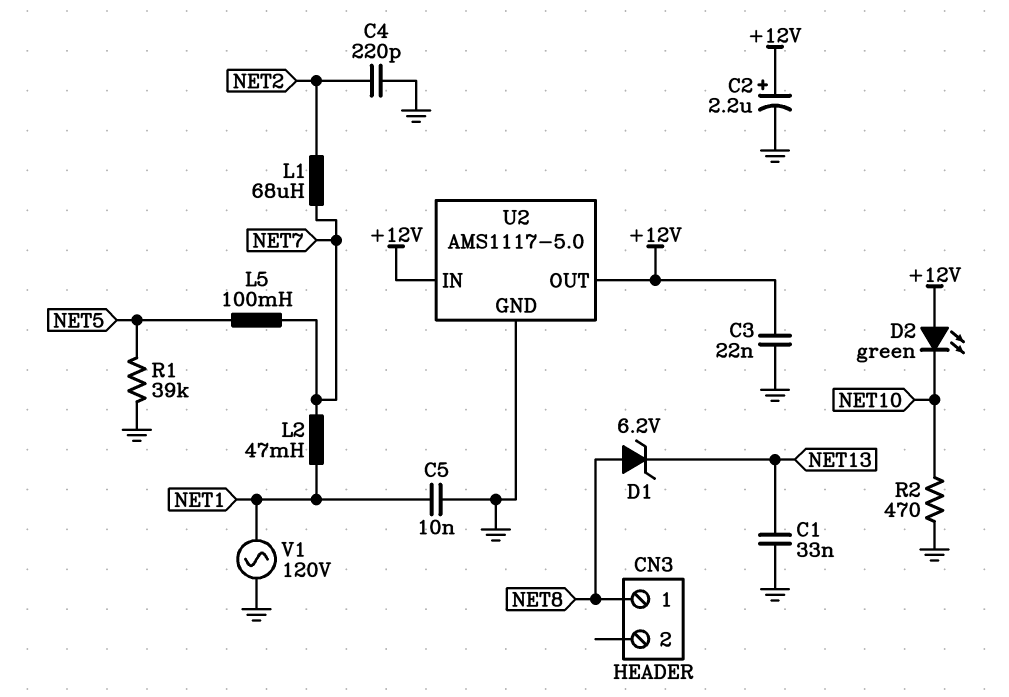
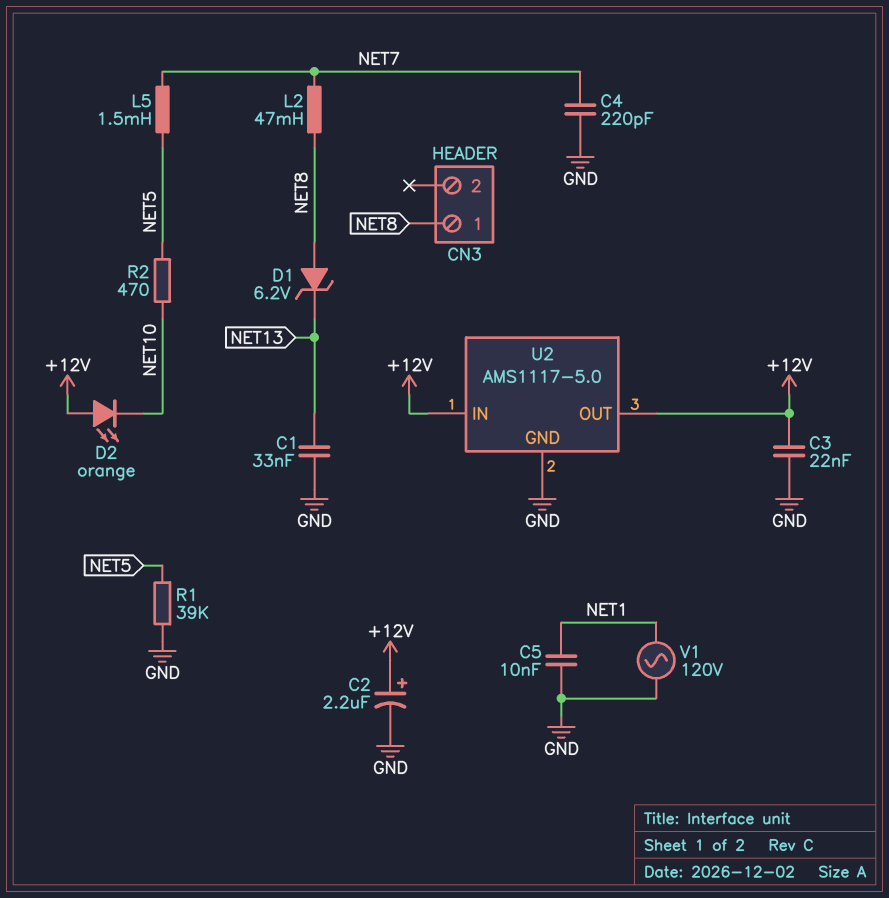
C4: 220pF (GND, NET2) -> 220pF (GND, NET7)
D2: LED green (A +12V, K NET10) -> LED orange (A +12V, K NET10)
L1: 68uH (NET2, NET7) -> none
L2: 47mH (NET1, NET7) -> 47mH (NET7, NET8)
L5: 100mH (NET5, NET7) -> 1.5mH (NET5, NET7)
R2: 470 (GND, NET10) -> 470 (NET5, NET10)

